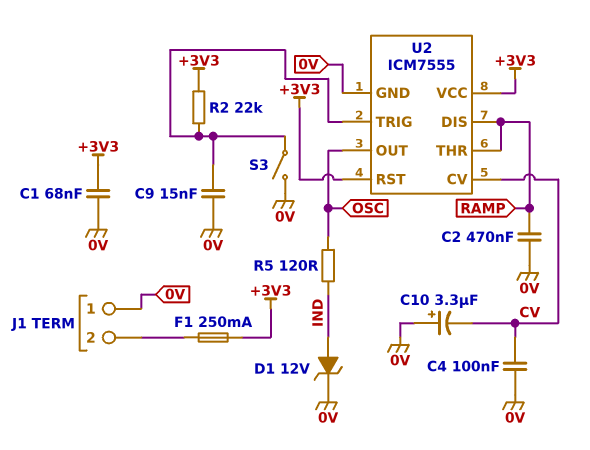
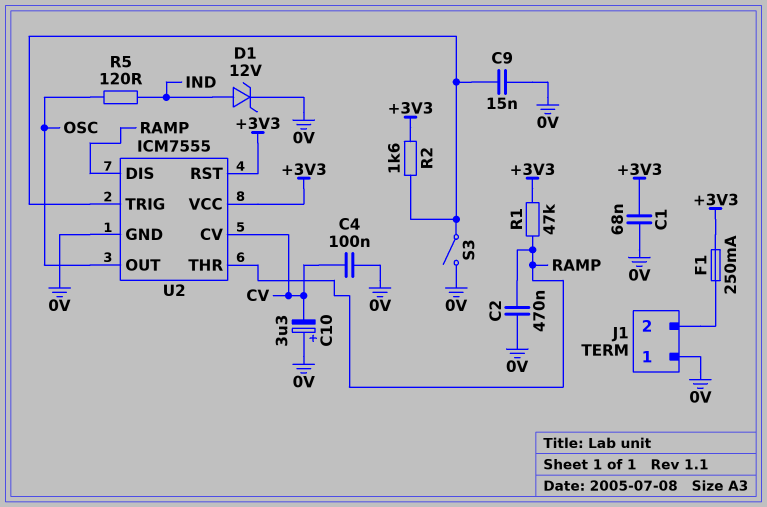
R1: none -> 47k (+3V3, RAMP)
R2: 22k (+3V3, U2/TRIG) -> 1.6k (+3V3, U2/TRIG)

